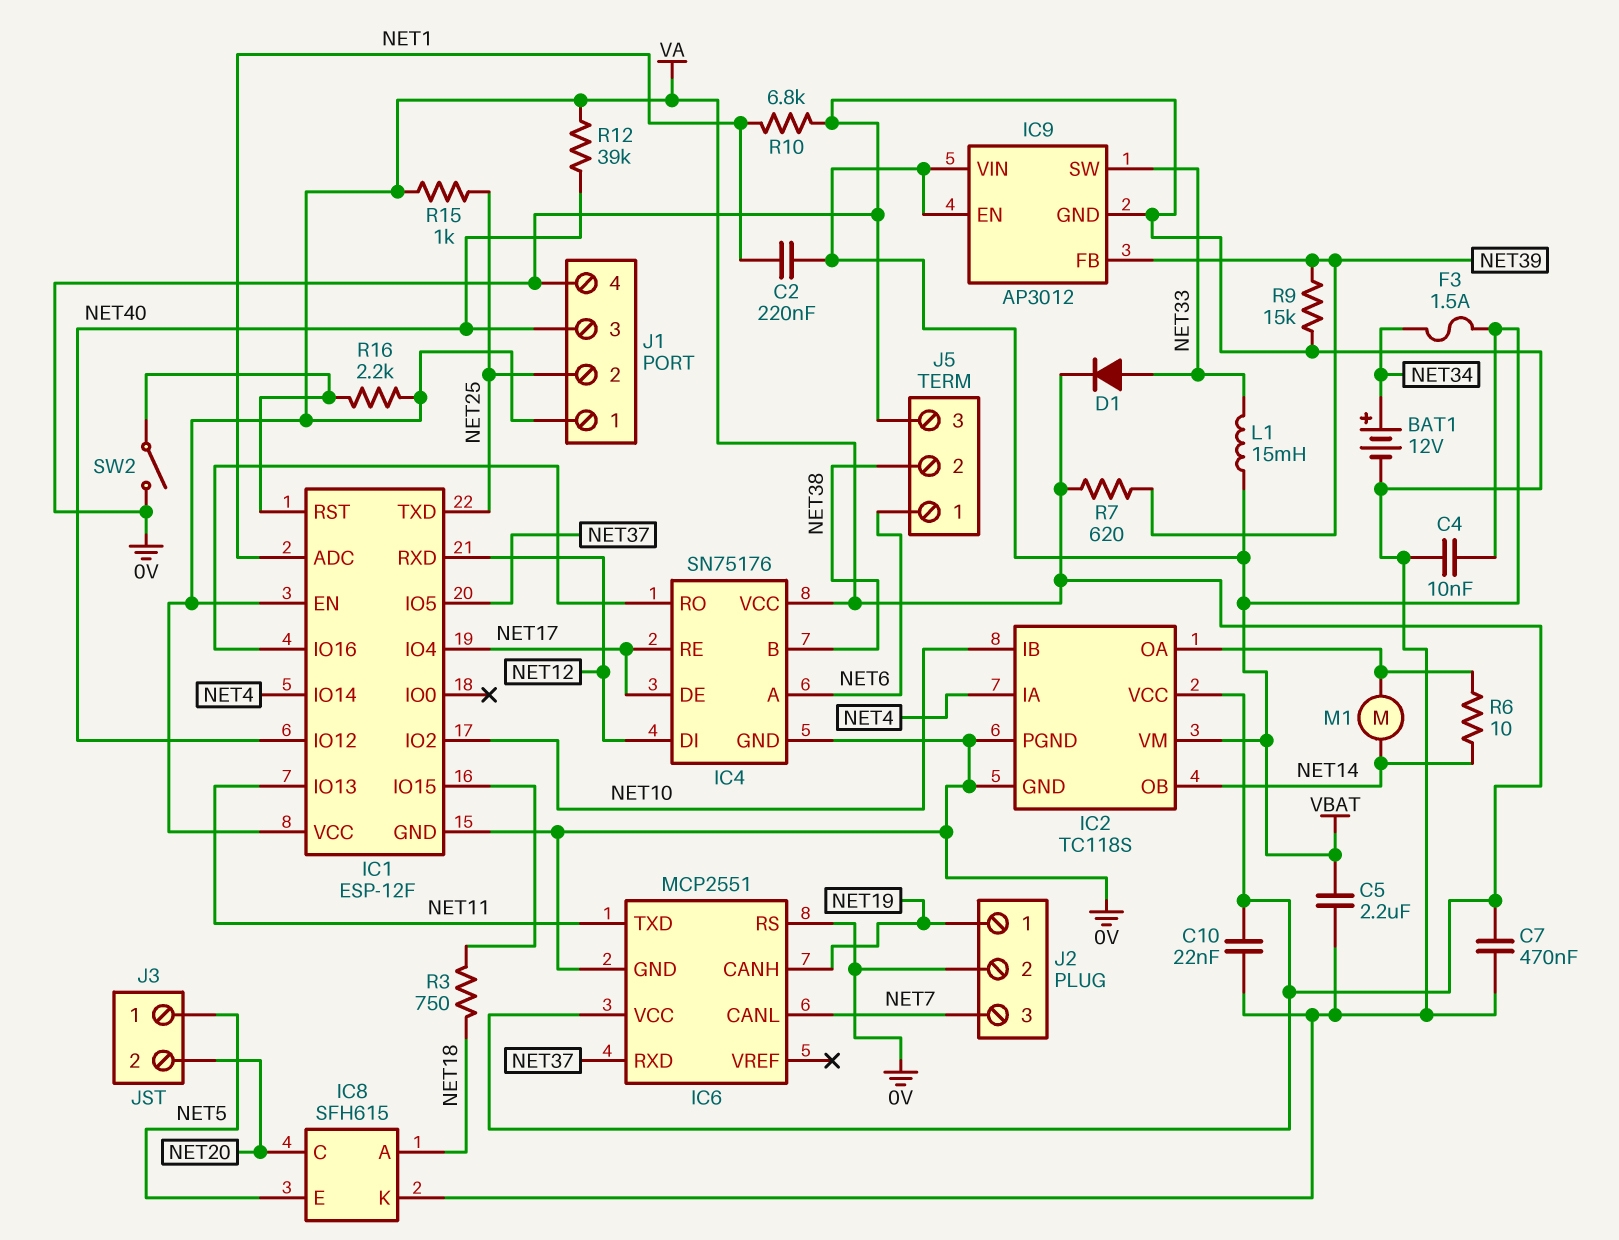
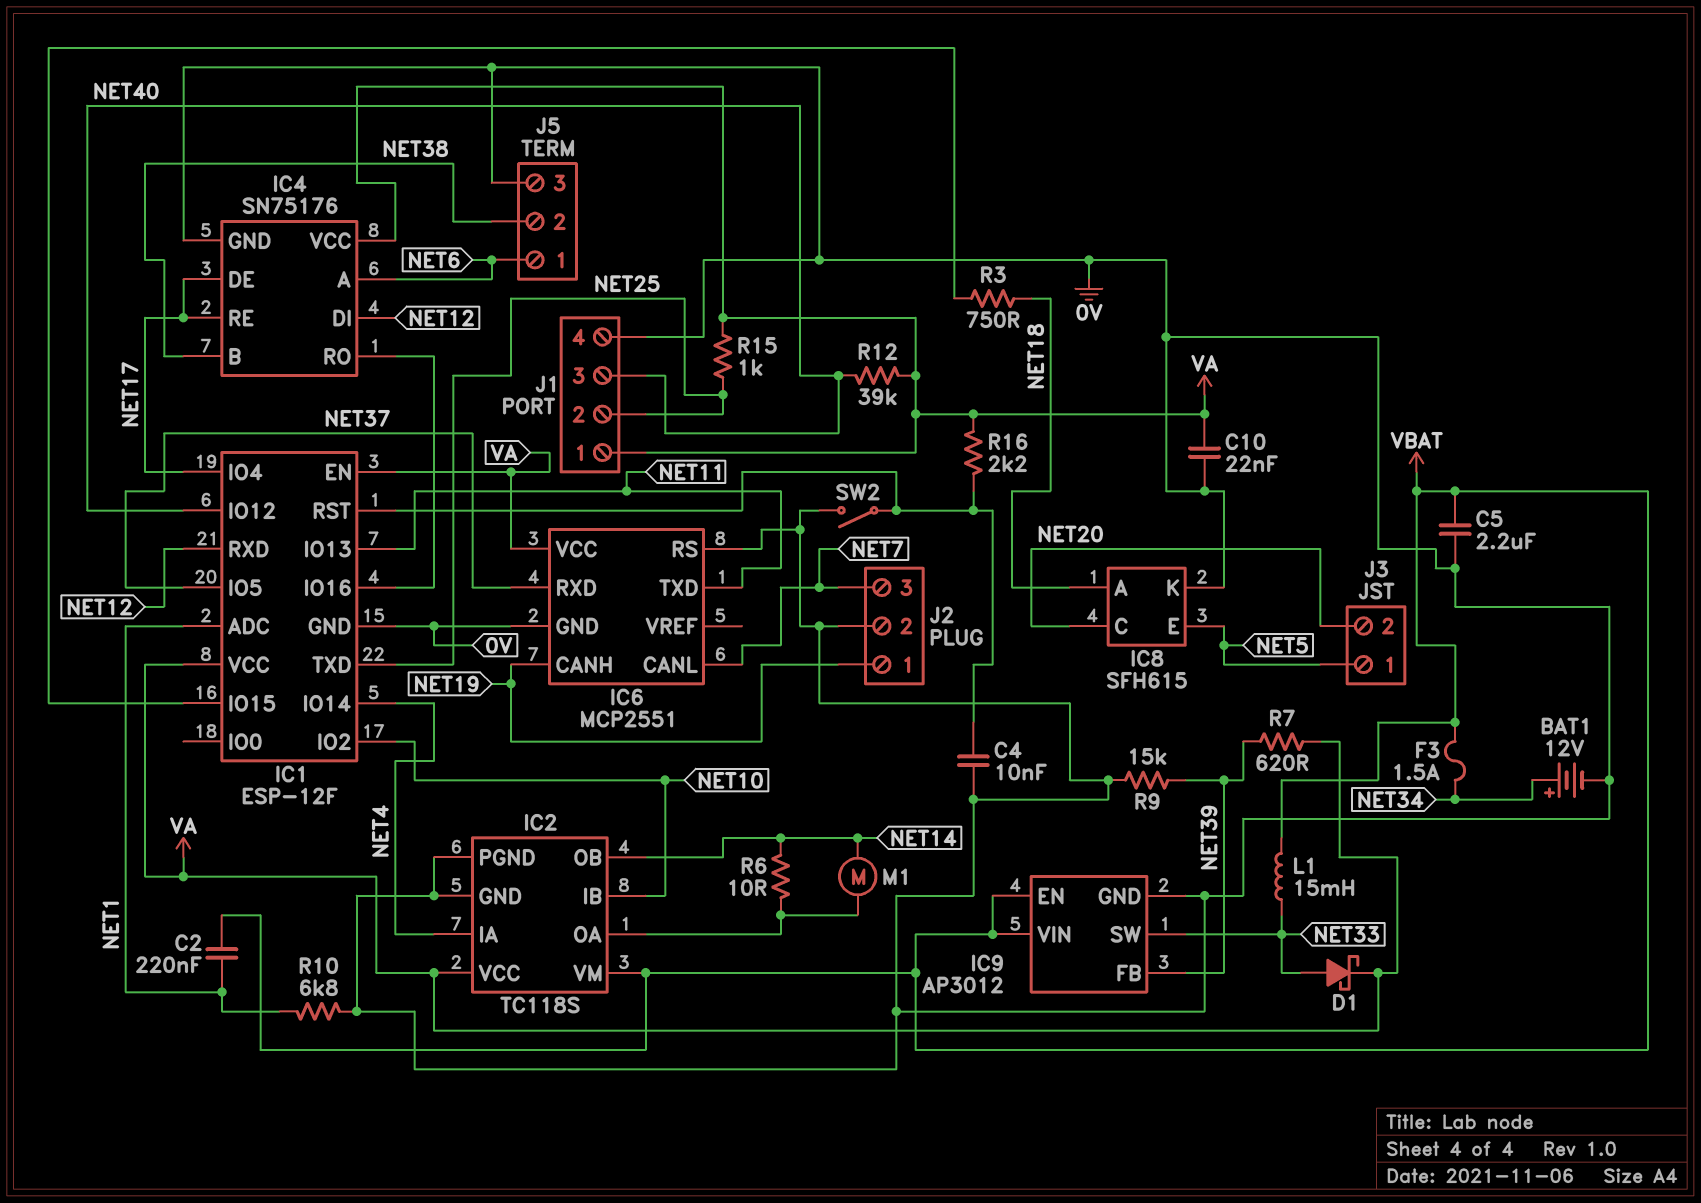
C4: 10nF (0V, VBAT) -> 10nF (0V, IC1/RST)
C7: 470nF (0V, VA) -> none
D1: diode (A NET33, K VA) -> schottky (A NET33, K VA)

